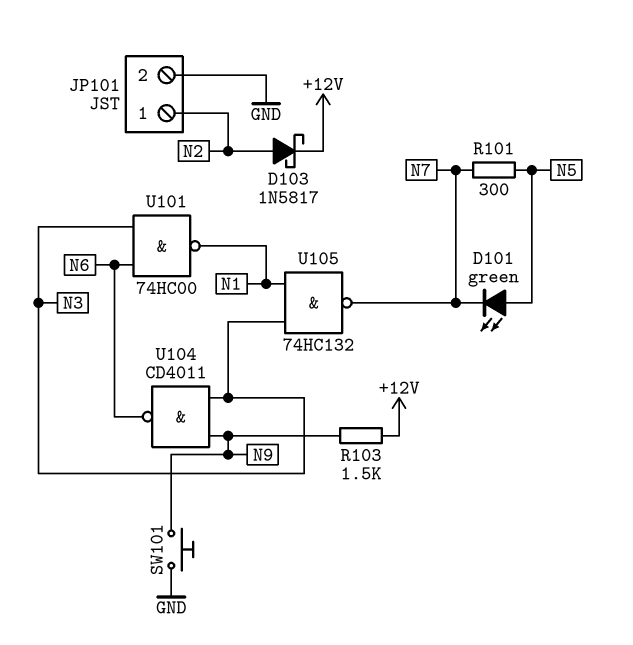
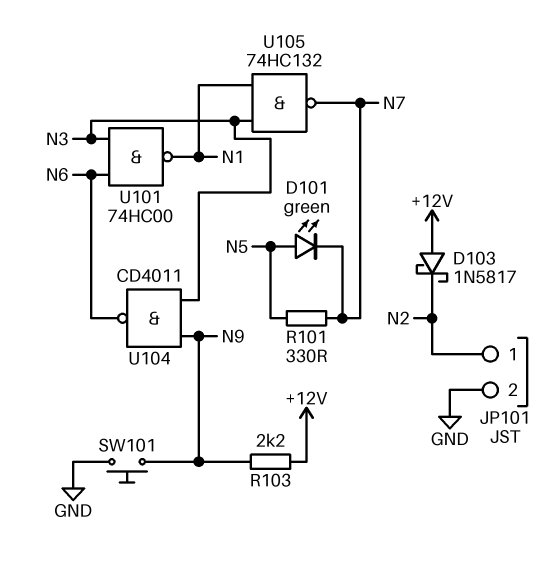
D103: schottky 1N5817 (A N2, K +12V) -> schottky 1N5817 (A +12V, K N2)
R101: 300 (N5, N7) -> 330 (N5, N7)
R103: 1.5k (+12V, N9) -> 2.2k (+12V, N9)

